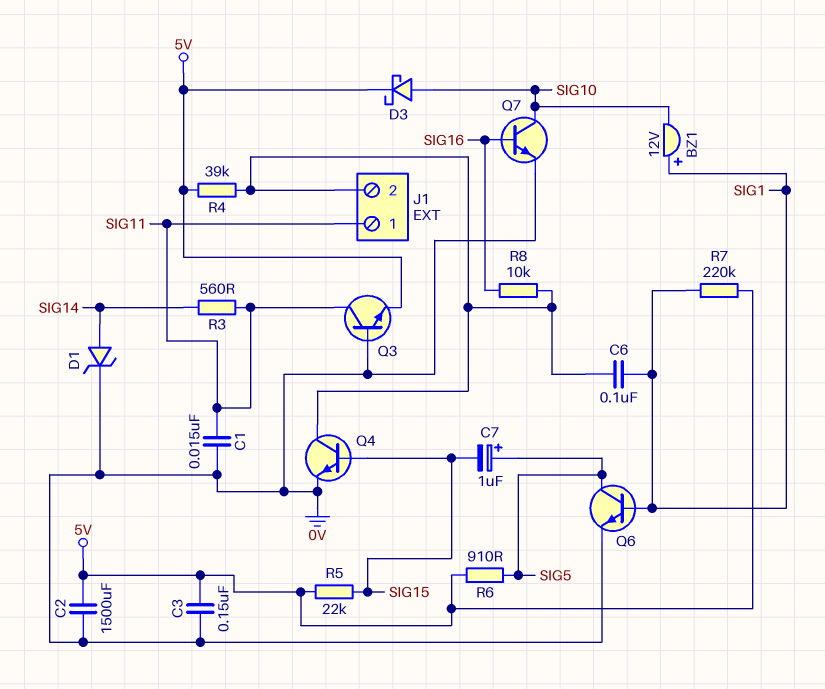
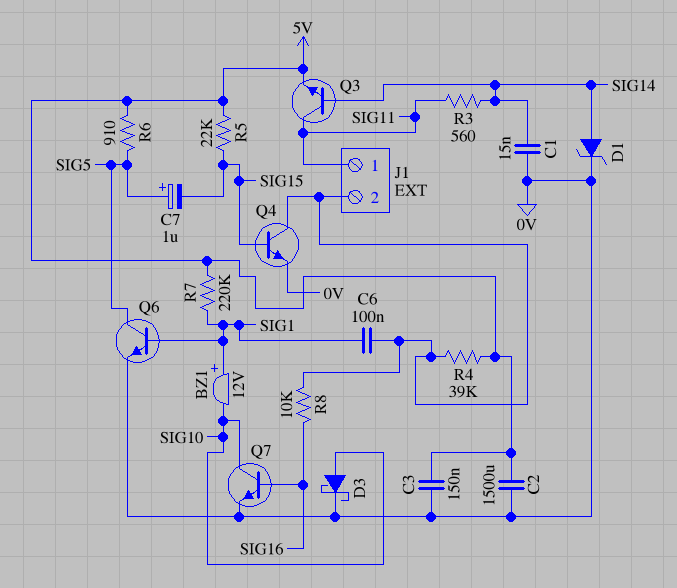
C1: 15nF (0V, SIG11) -> 15nF (0V, SIG14)
D3: schottky (A SIG10, K 5V) -> schottky (A SIG10, K 0V)
Q3: NPN (B 0V, C SIG11, E 5V) -> NPN (B SIG14, C SIG11, E 5V)

